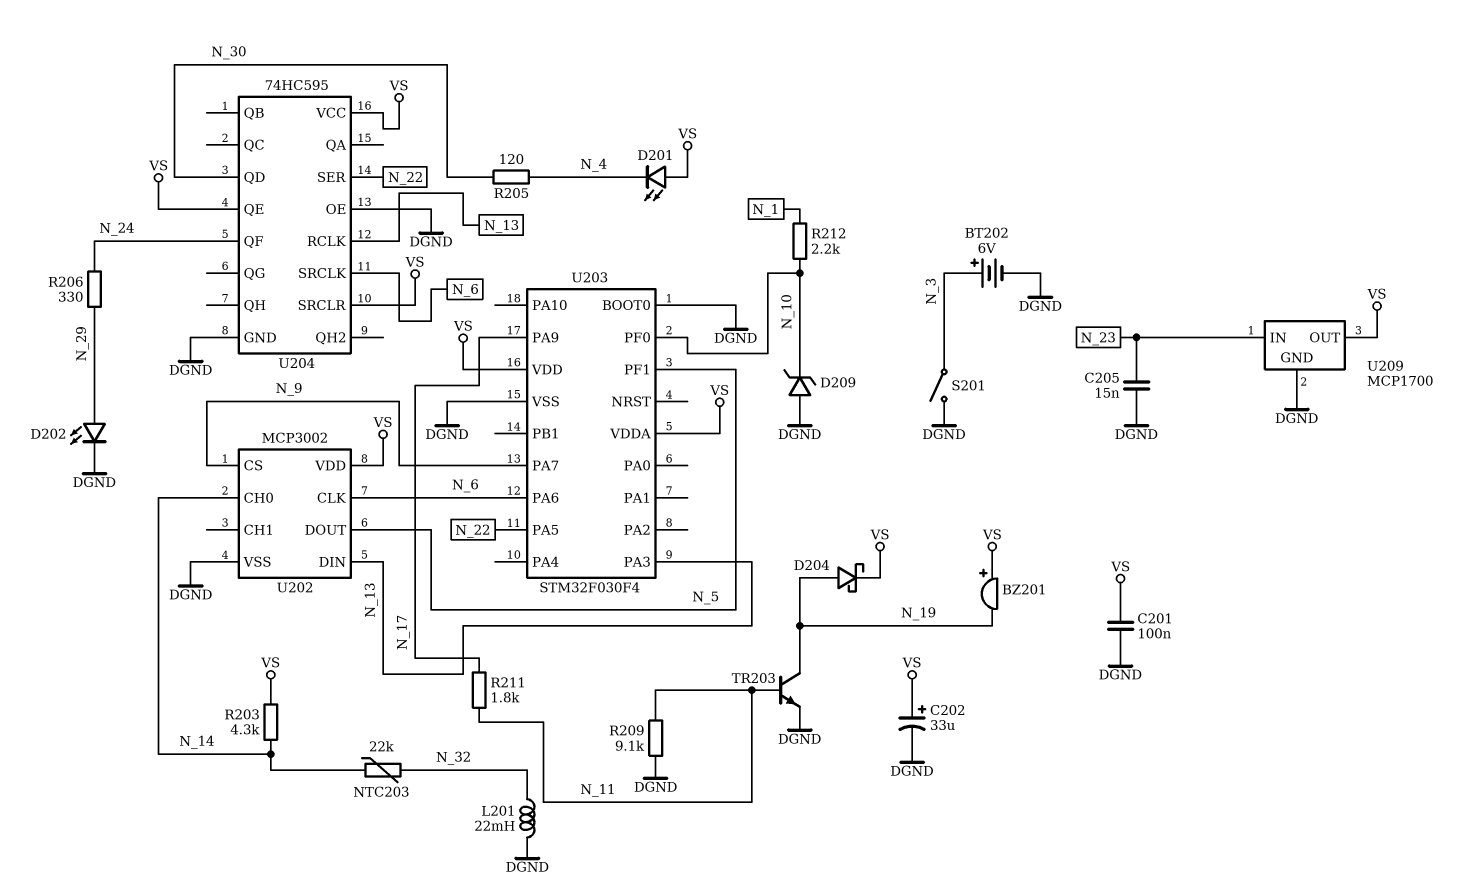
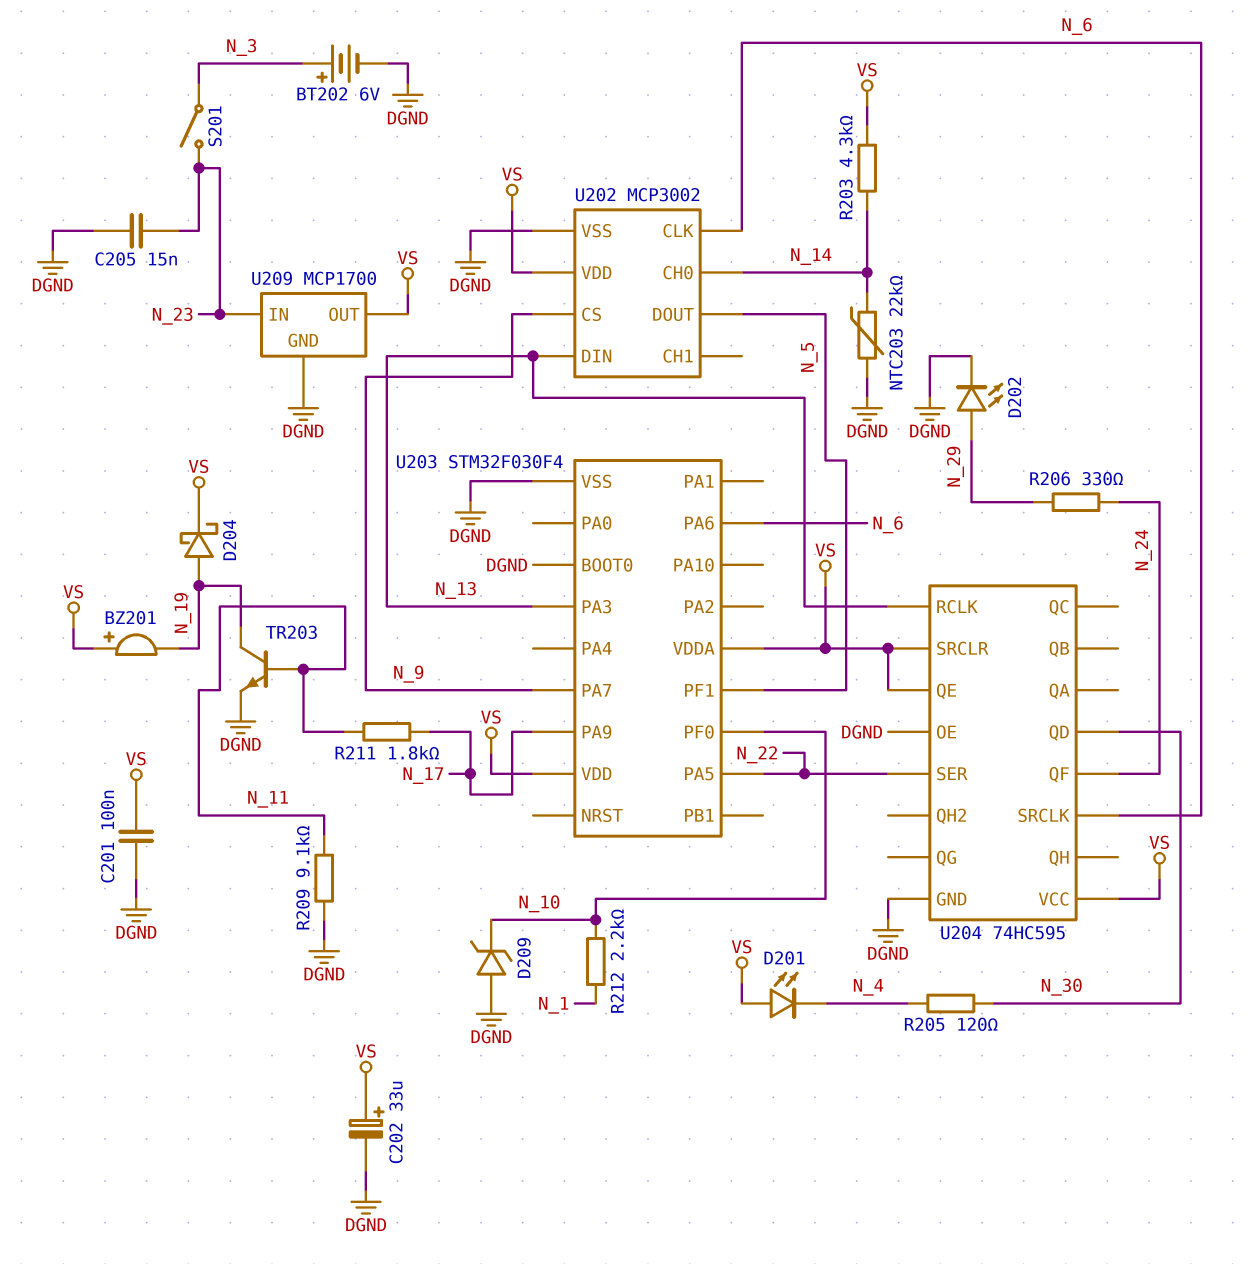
L201: 22mH (DGND, N_32) -> none
NTC203: 22k (N_14, N_32) -> 22k (DGND, N_14)
S201: switch (DGND, N_3) -> switch (N_3, N_23)

